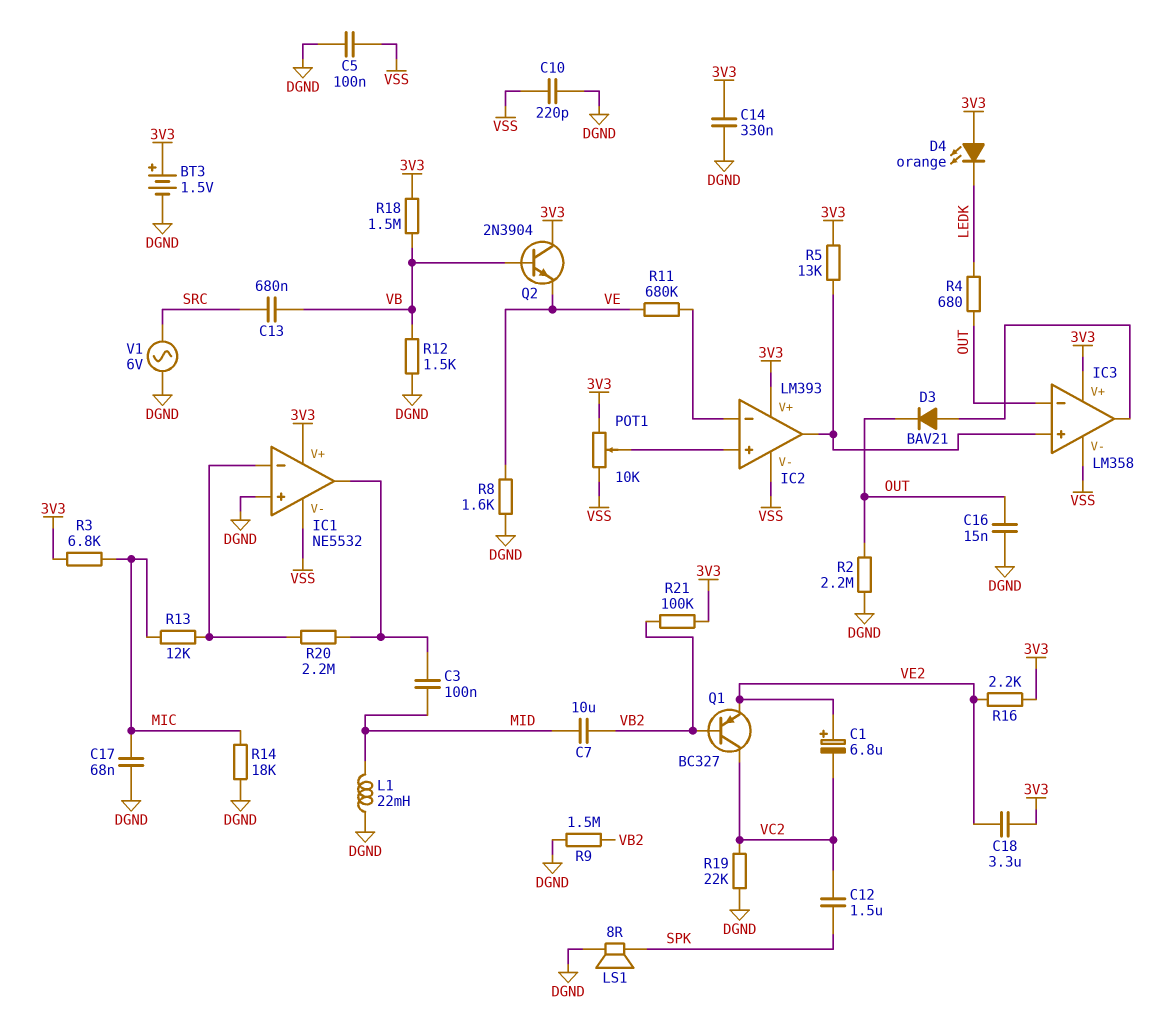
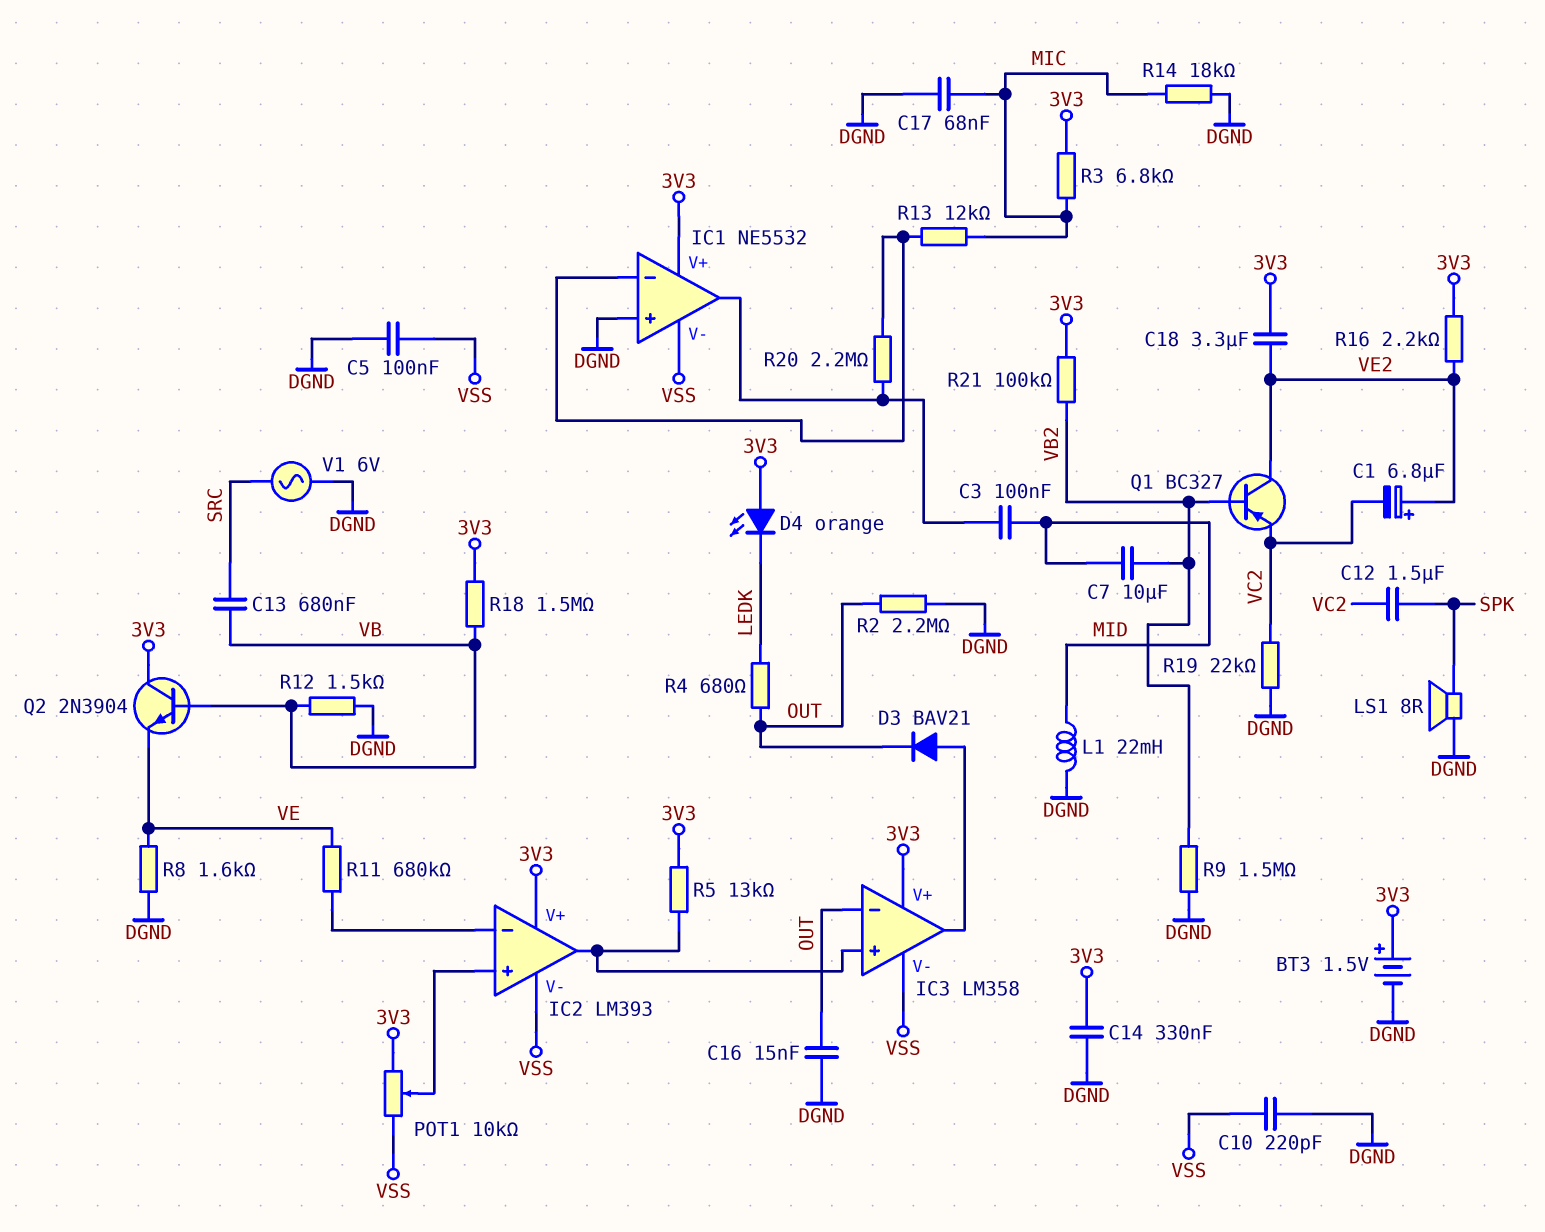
Q1: PNP BC327 (B VB2, C VC2, E VE2) -> PNP BC327 (B VB2, C VE2, E VC2)

